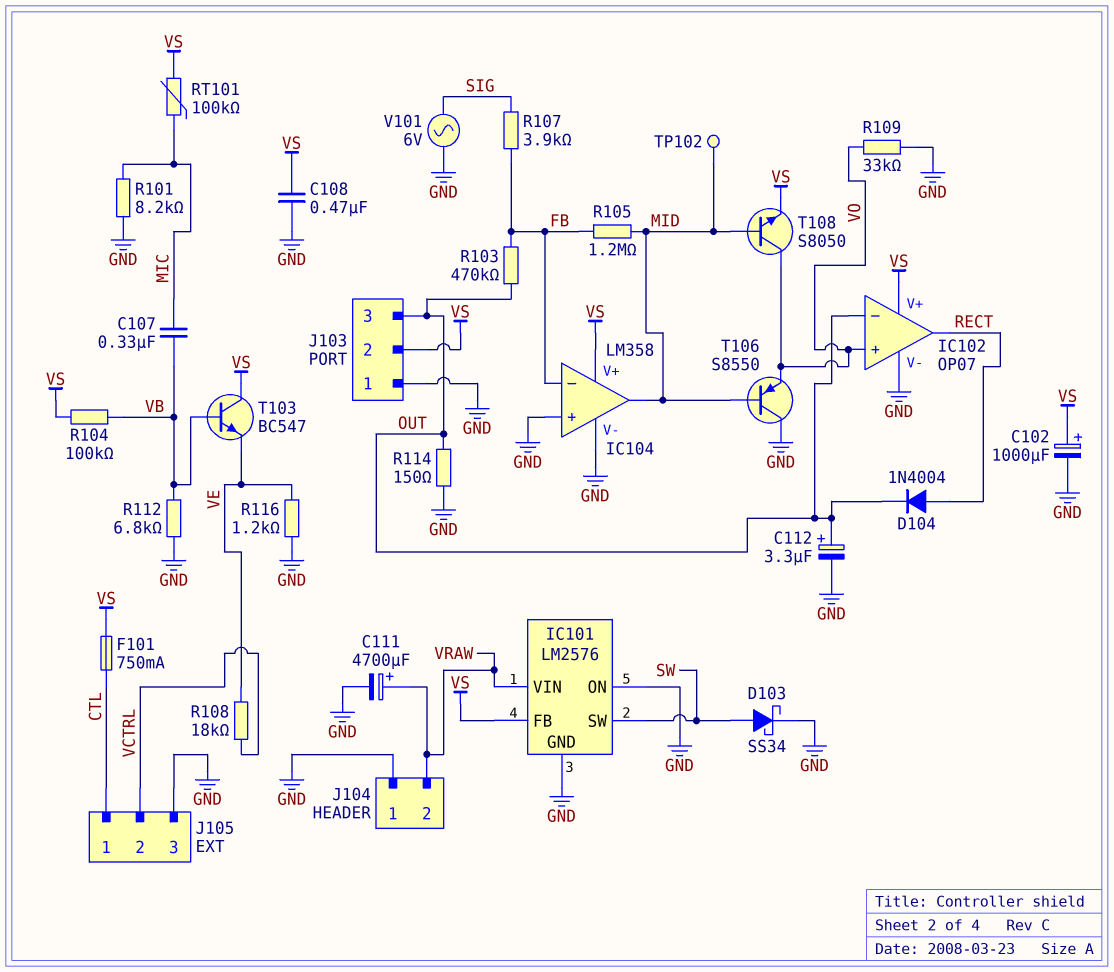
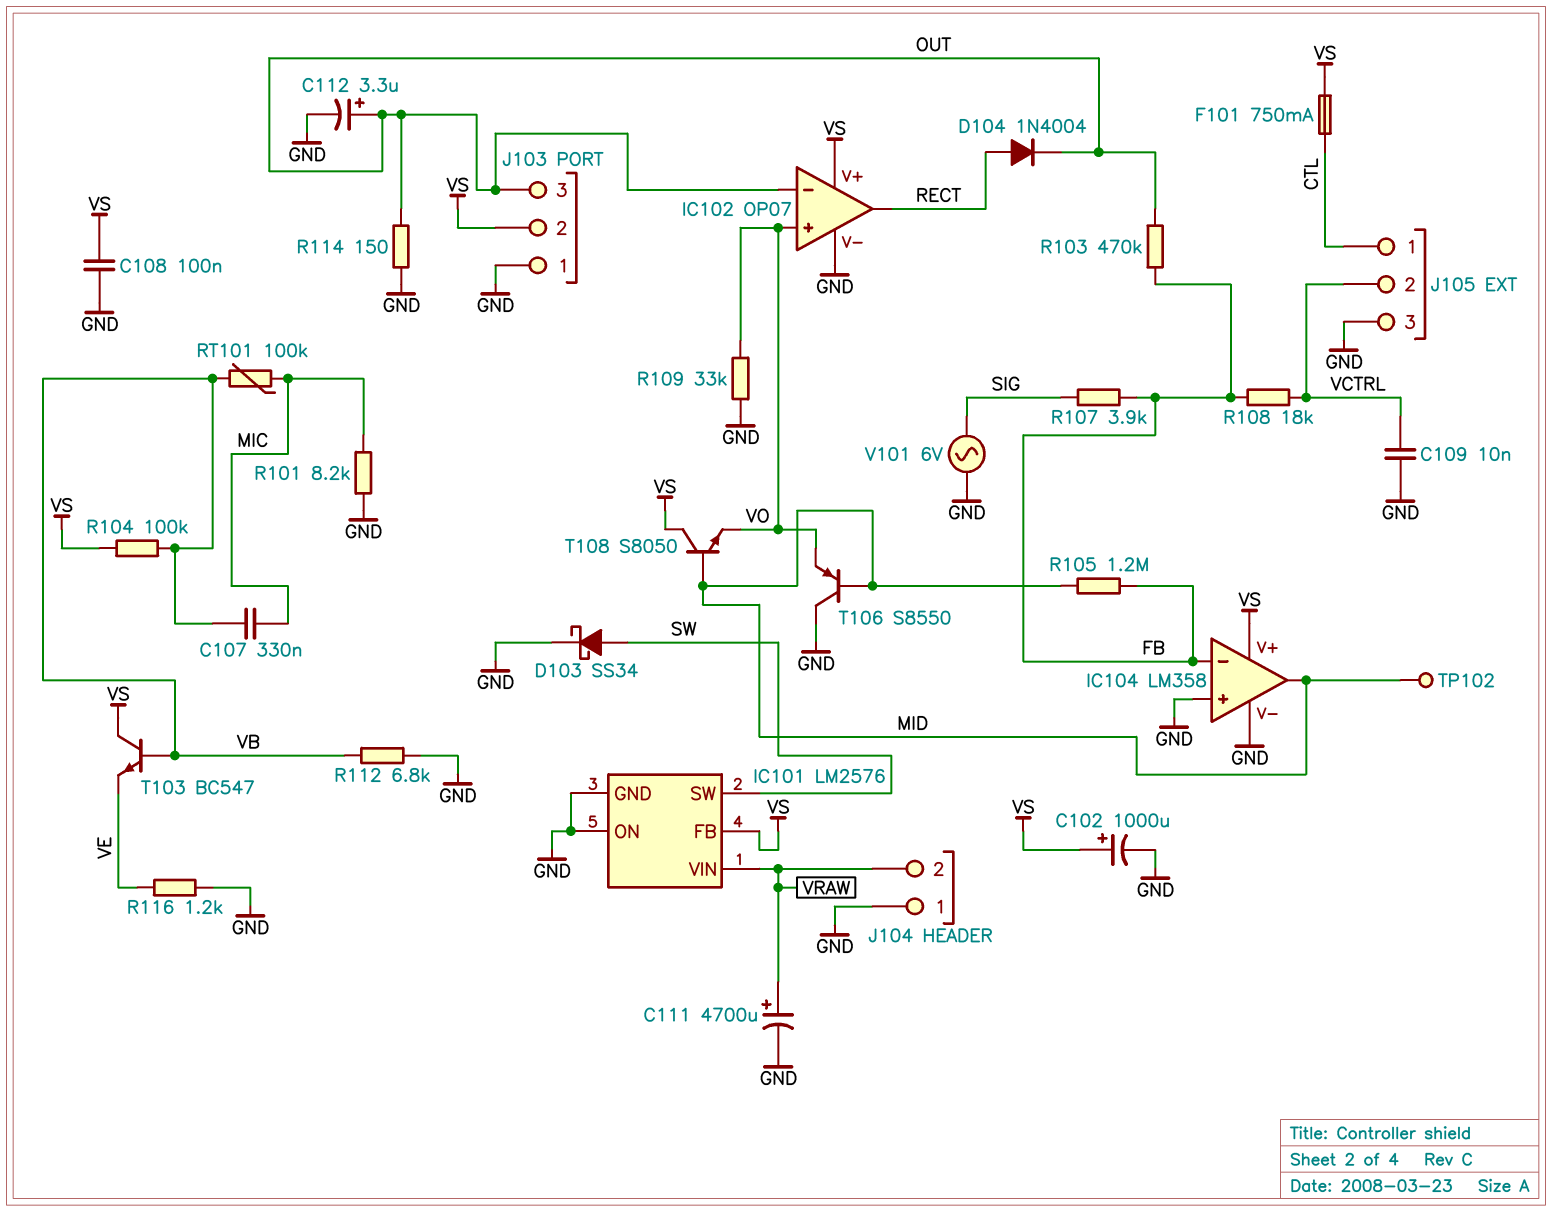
C108: 470nF (GND, VS) -> 100nF (GND, VS)
C109: none -> 10nF (GND, VCTRL)
R108: 18k (VCTRL, VE) -> 18k (FB, VCTRL)
RT101: 100k (MIC, VS) -> 100k (MIC, VB)
T108: NPN S8050 (B MID, C VO, E VS) -> NPN S8050 (B MID, C VS, E VO)

